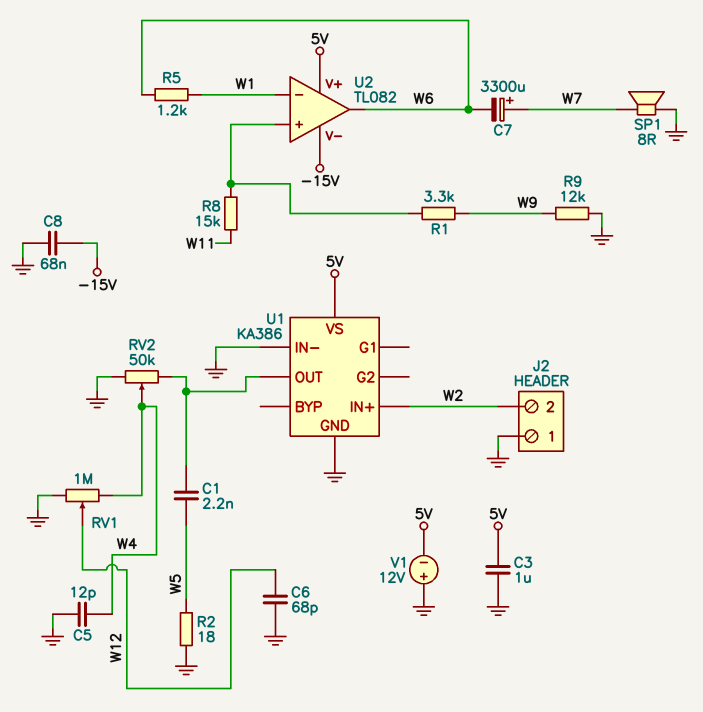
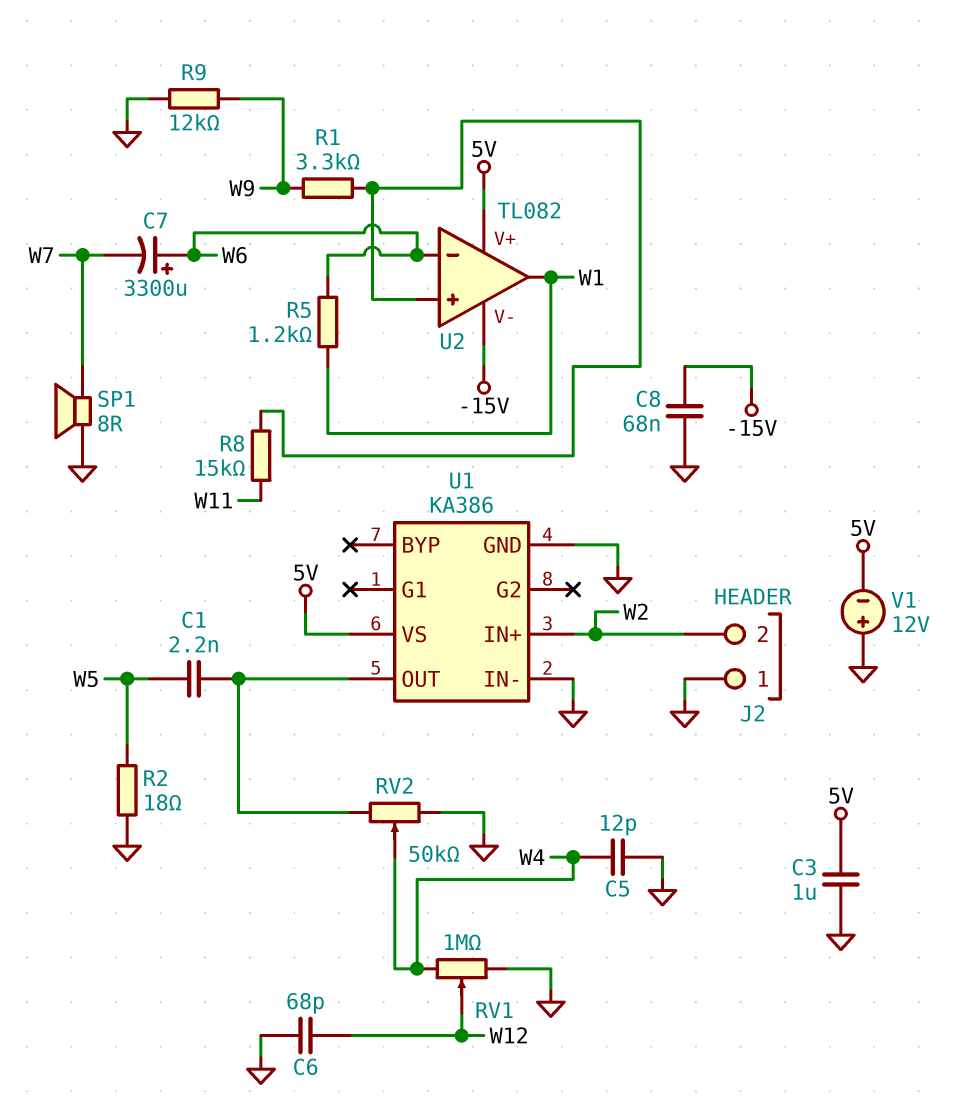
C7: 3300uF (plus W7, minus W6) -> 3300uF (plus W6, minus W7)
U2 pin in-: W1 -> W6
U2 pin out: W6 -> W1

